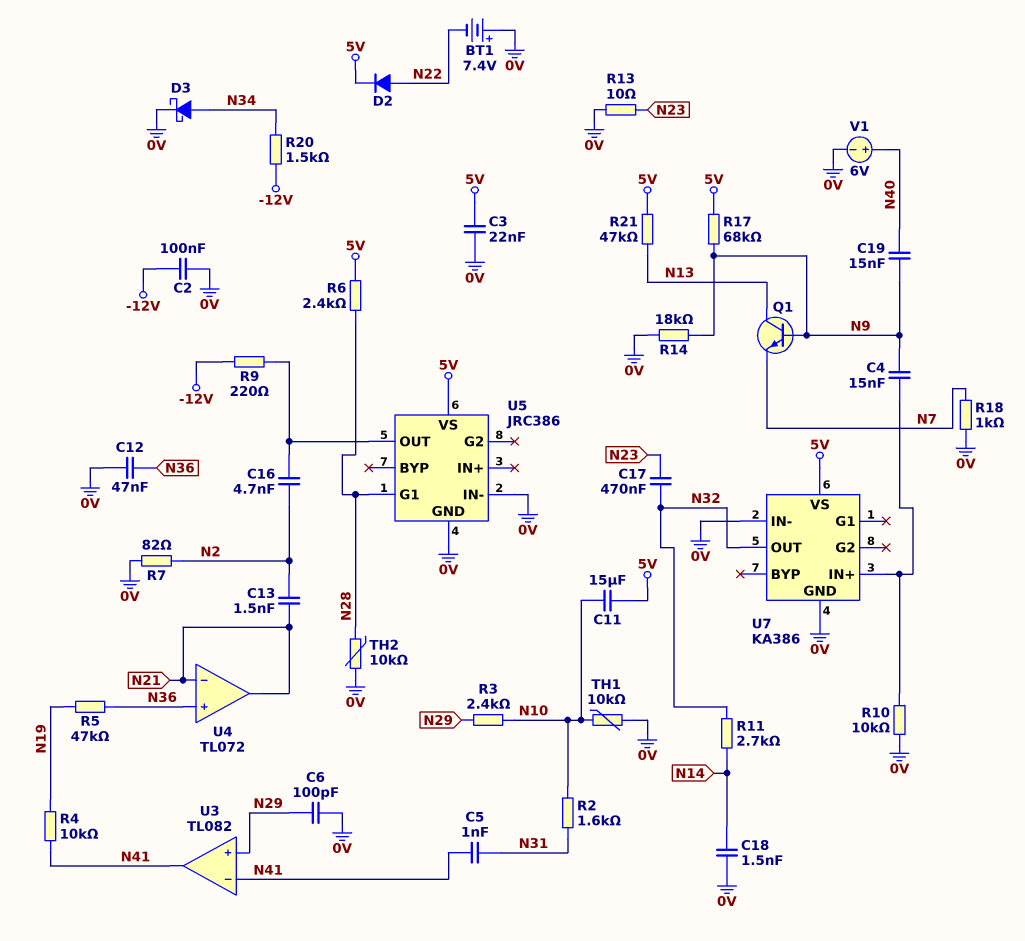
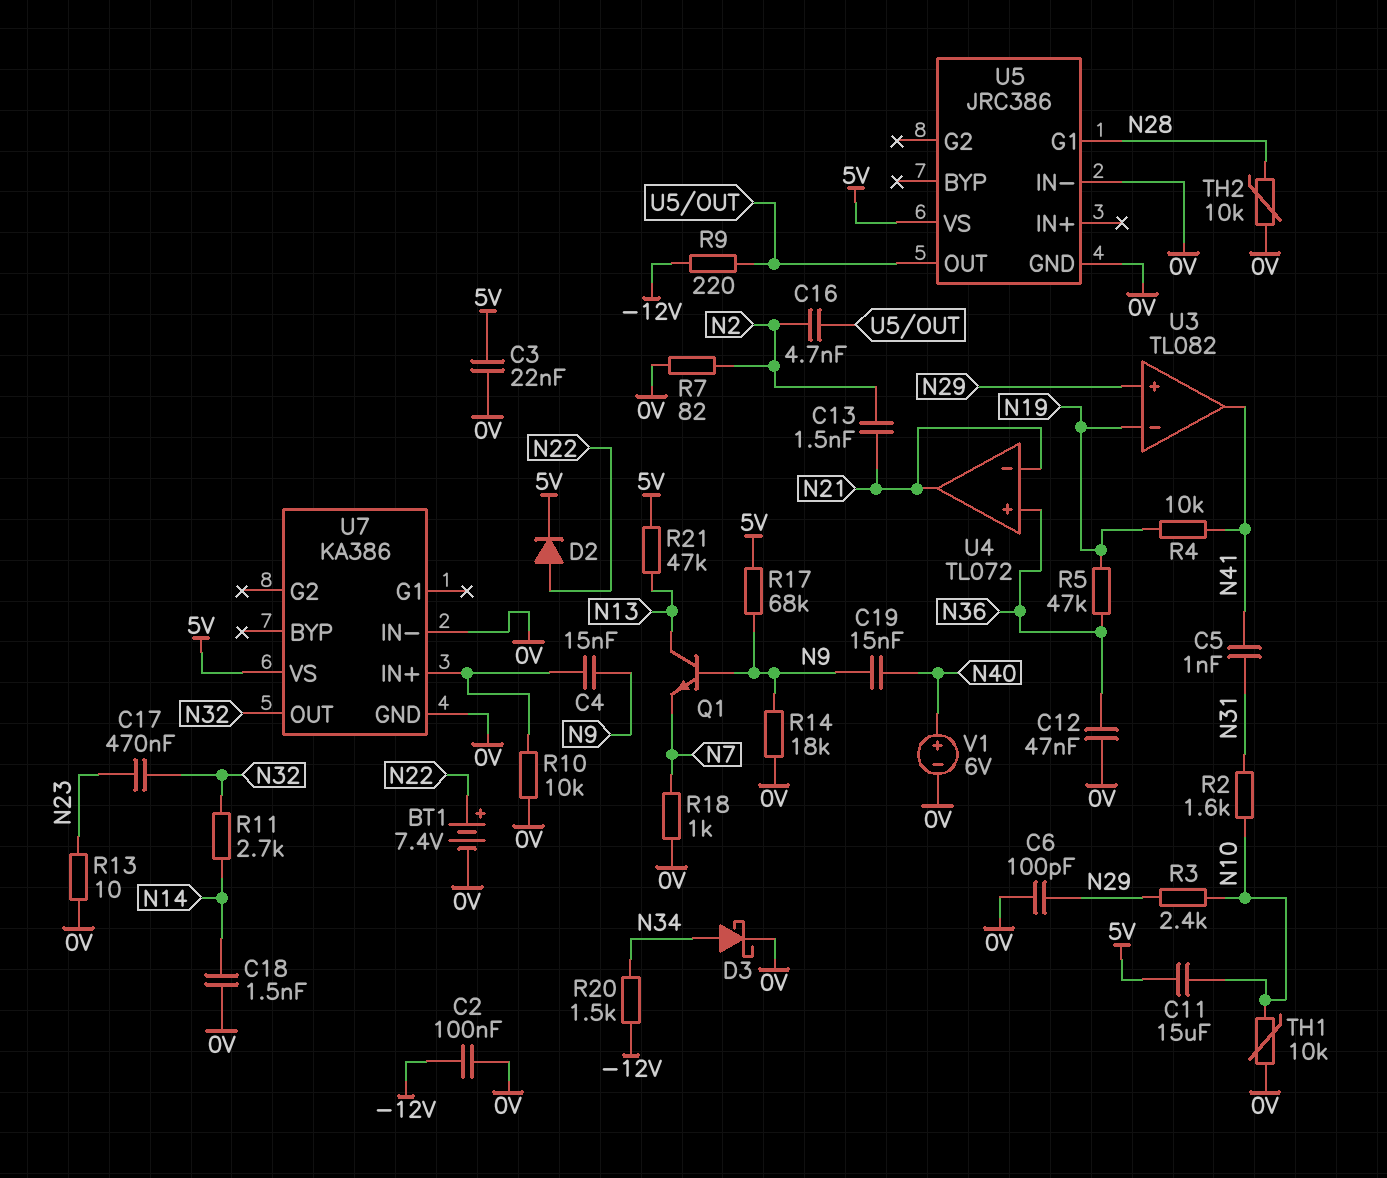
BT1: 7.4V (plus 0V, minus N22) -> 7.4V (plus N22, minus 0V)
R6: 2.4k (5V, N28) -> none
U3 pin in-: N41 -> N19

